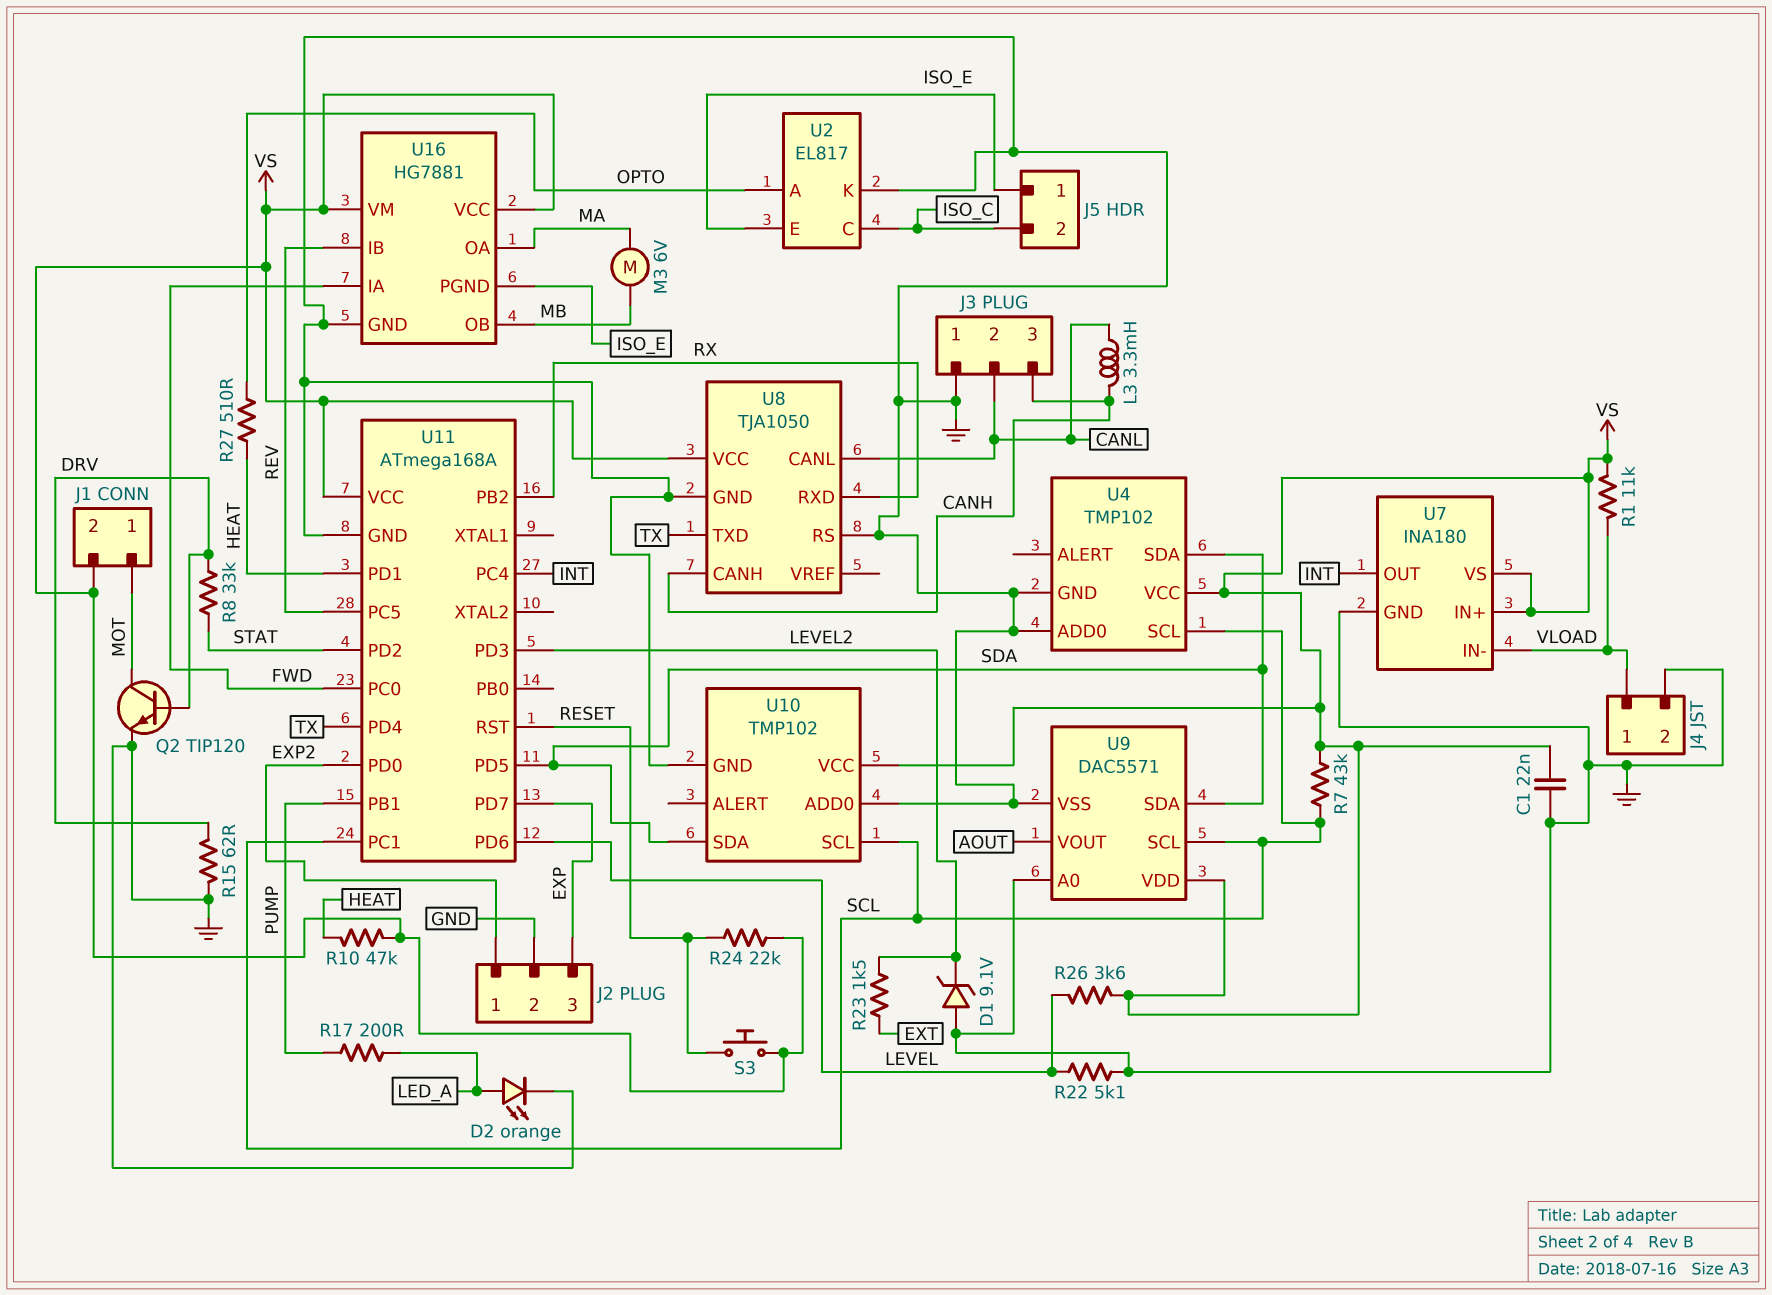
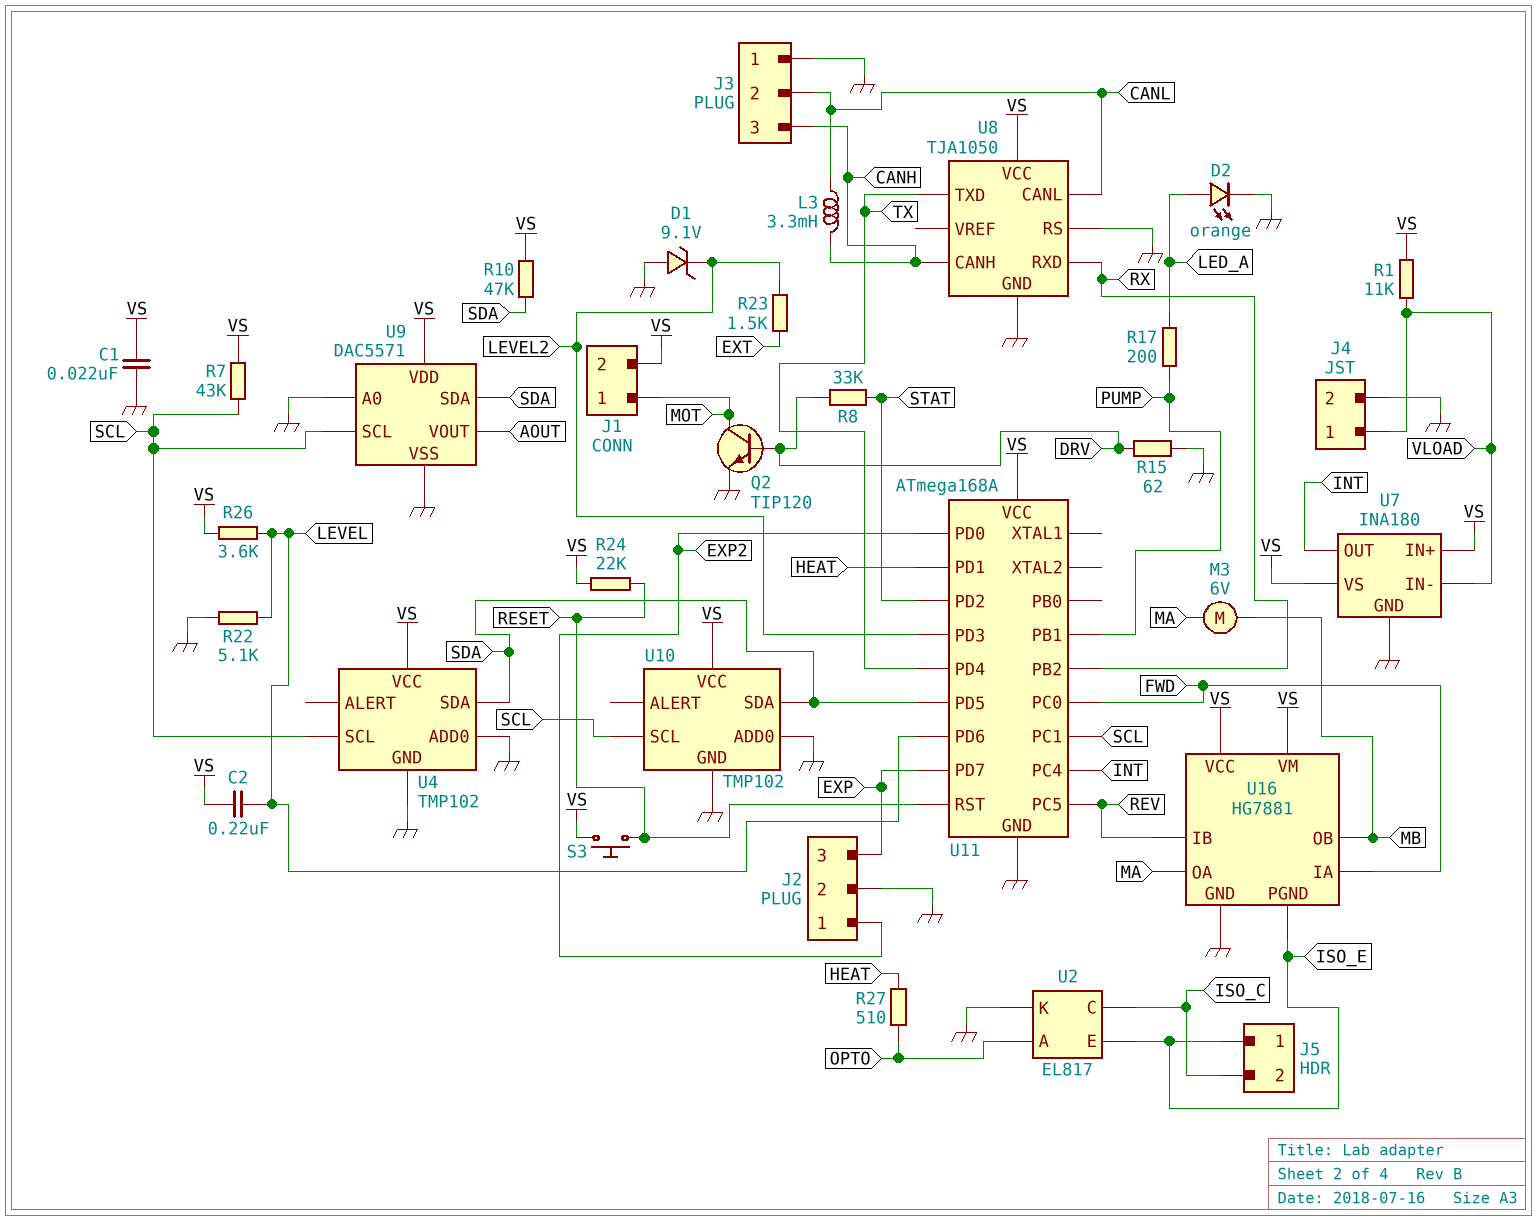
C2: none -> 220nF (LEVEL, VS)
R10: 47k (HEAT, VS) -> 47k (SDA, VS)

